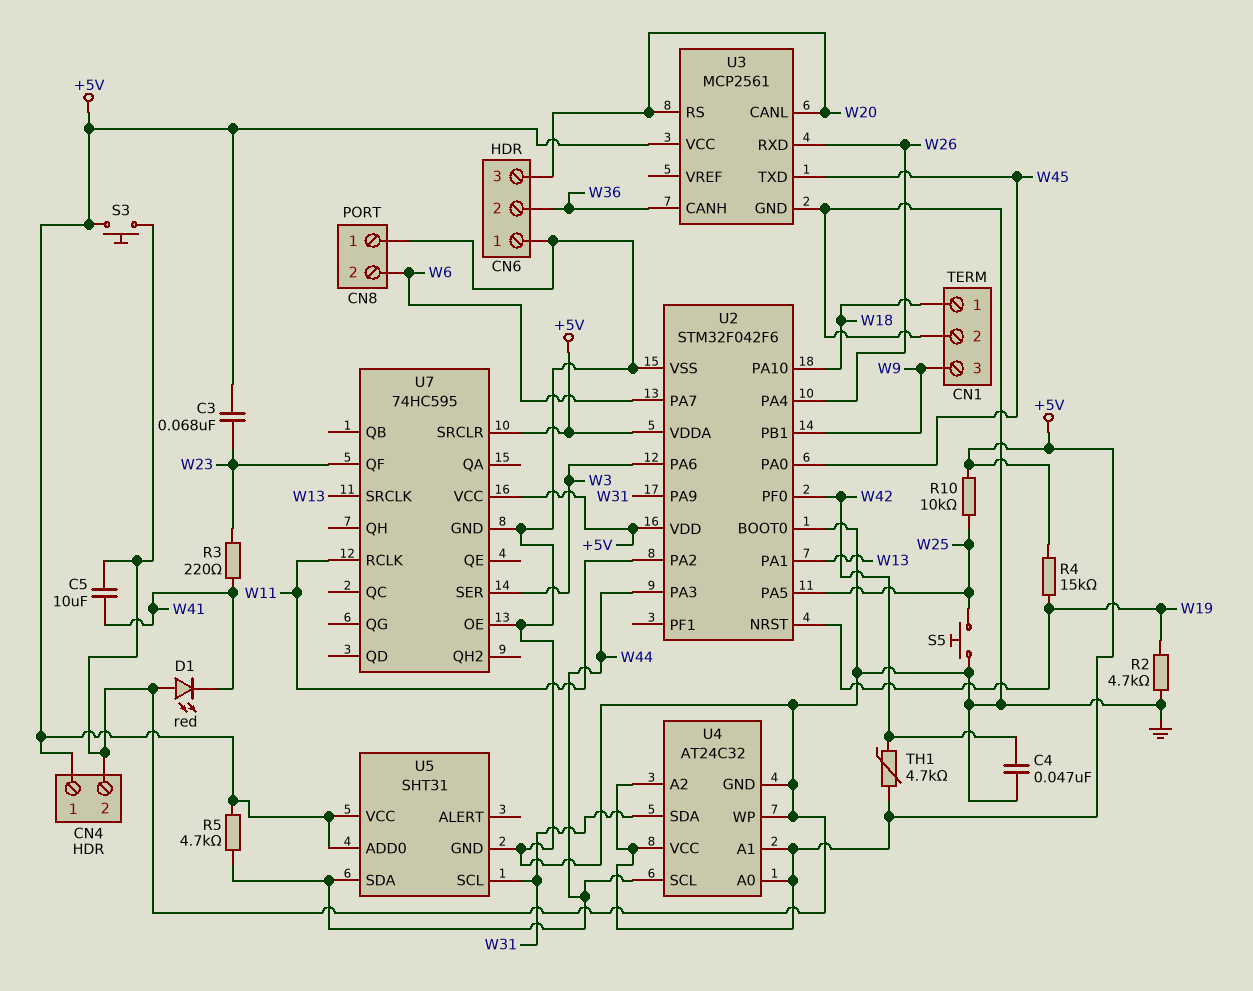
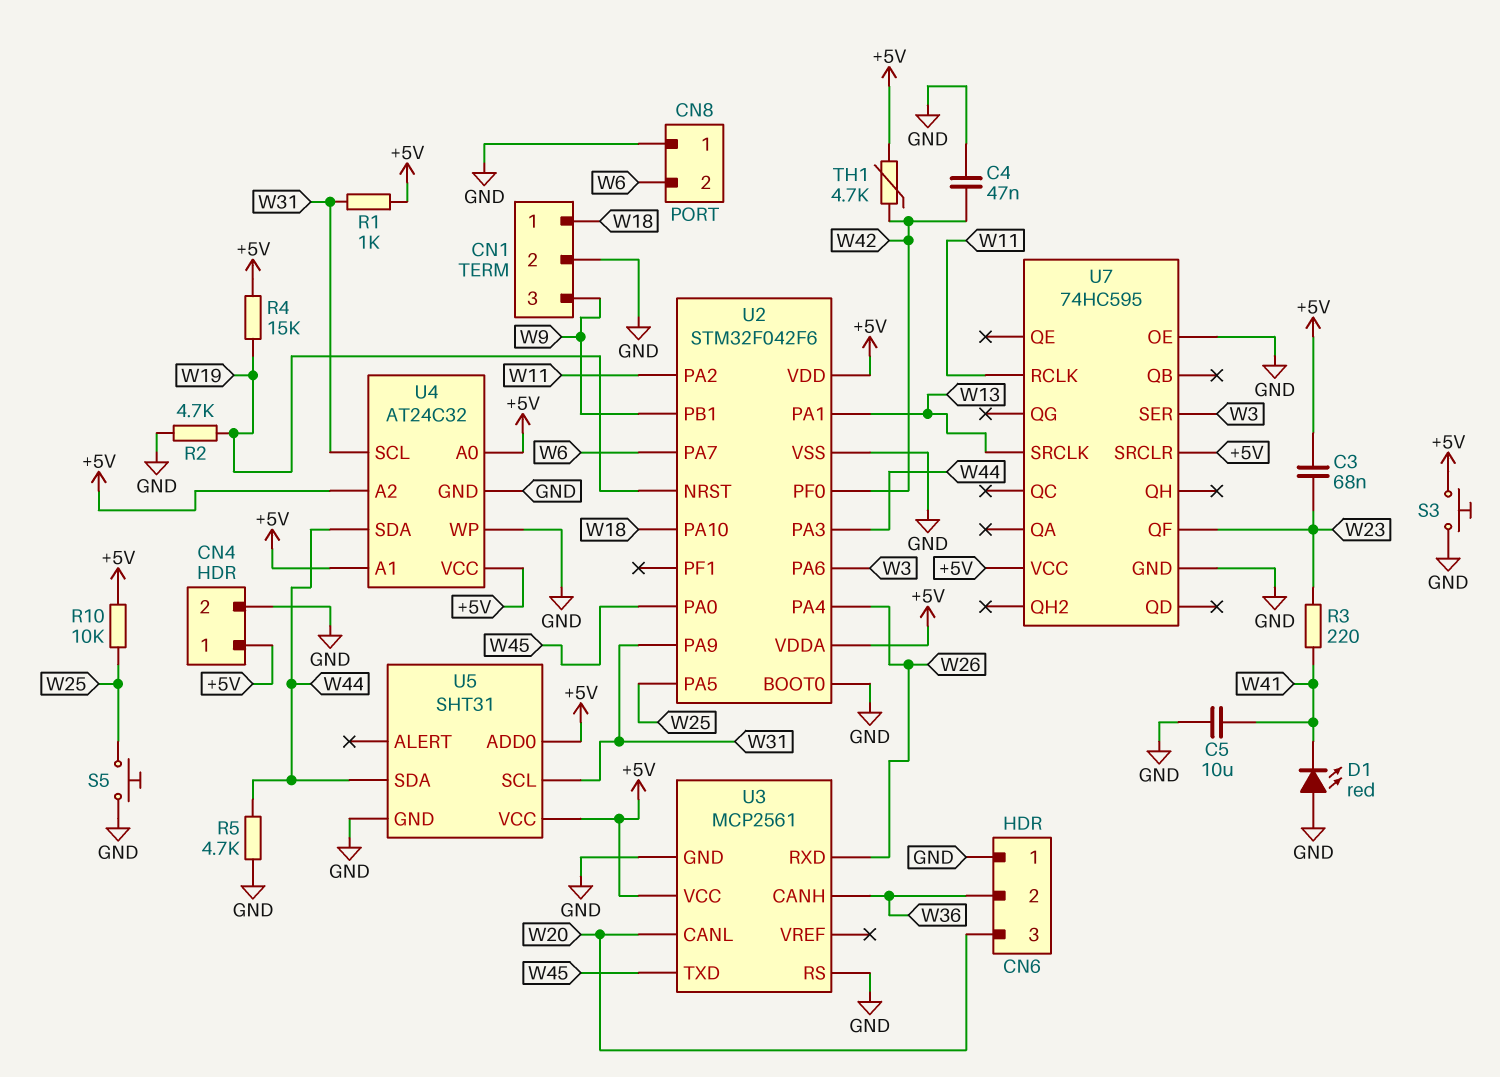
R1: none -> 1k (+5V, W31)
R5: 4.7k (+5V, W44) -> 4.7k (GND, W44)
U3 pin RS: W20 -> GND
U4 pin SCL: W44 -> W31
U4 pin SDA: W31 -> W44

